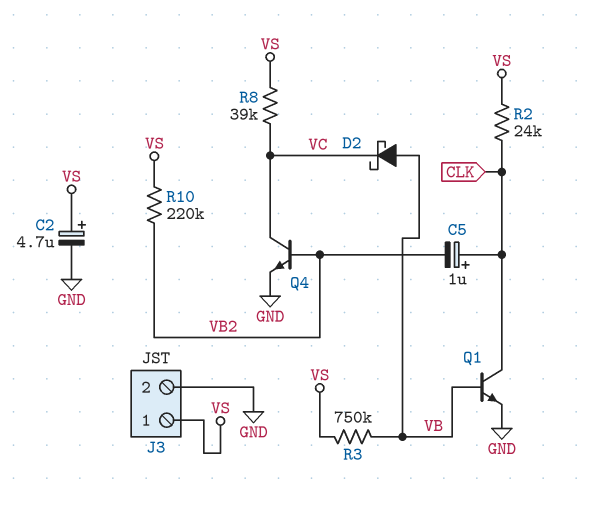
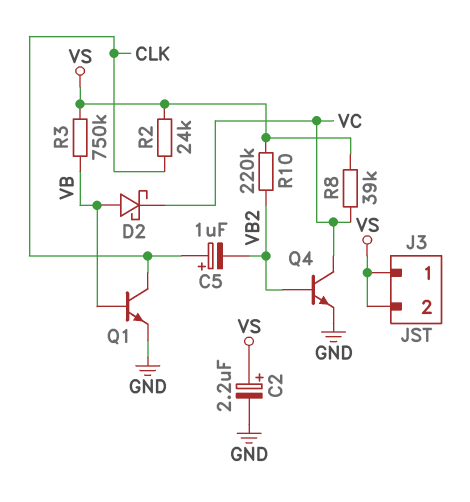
C2: 4.7uF (plus VS, minus GND) -> 2.2uF (plus VS, minus GND)
J3 pin 2: GND -> VS

